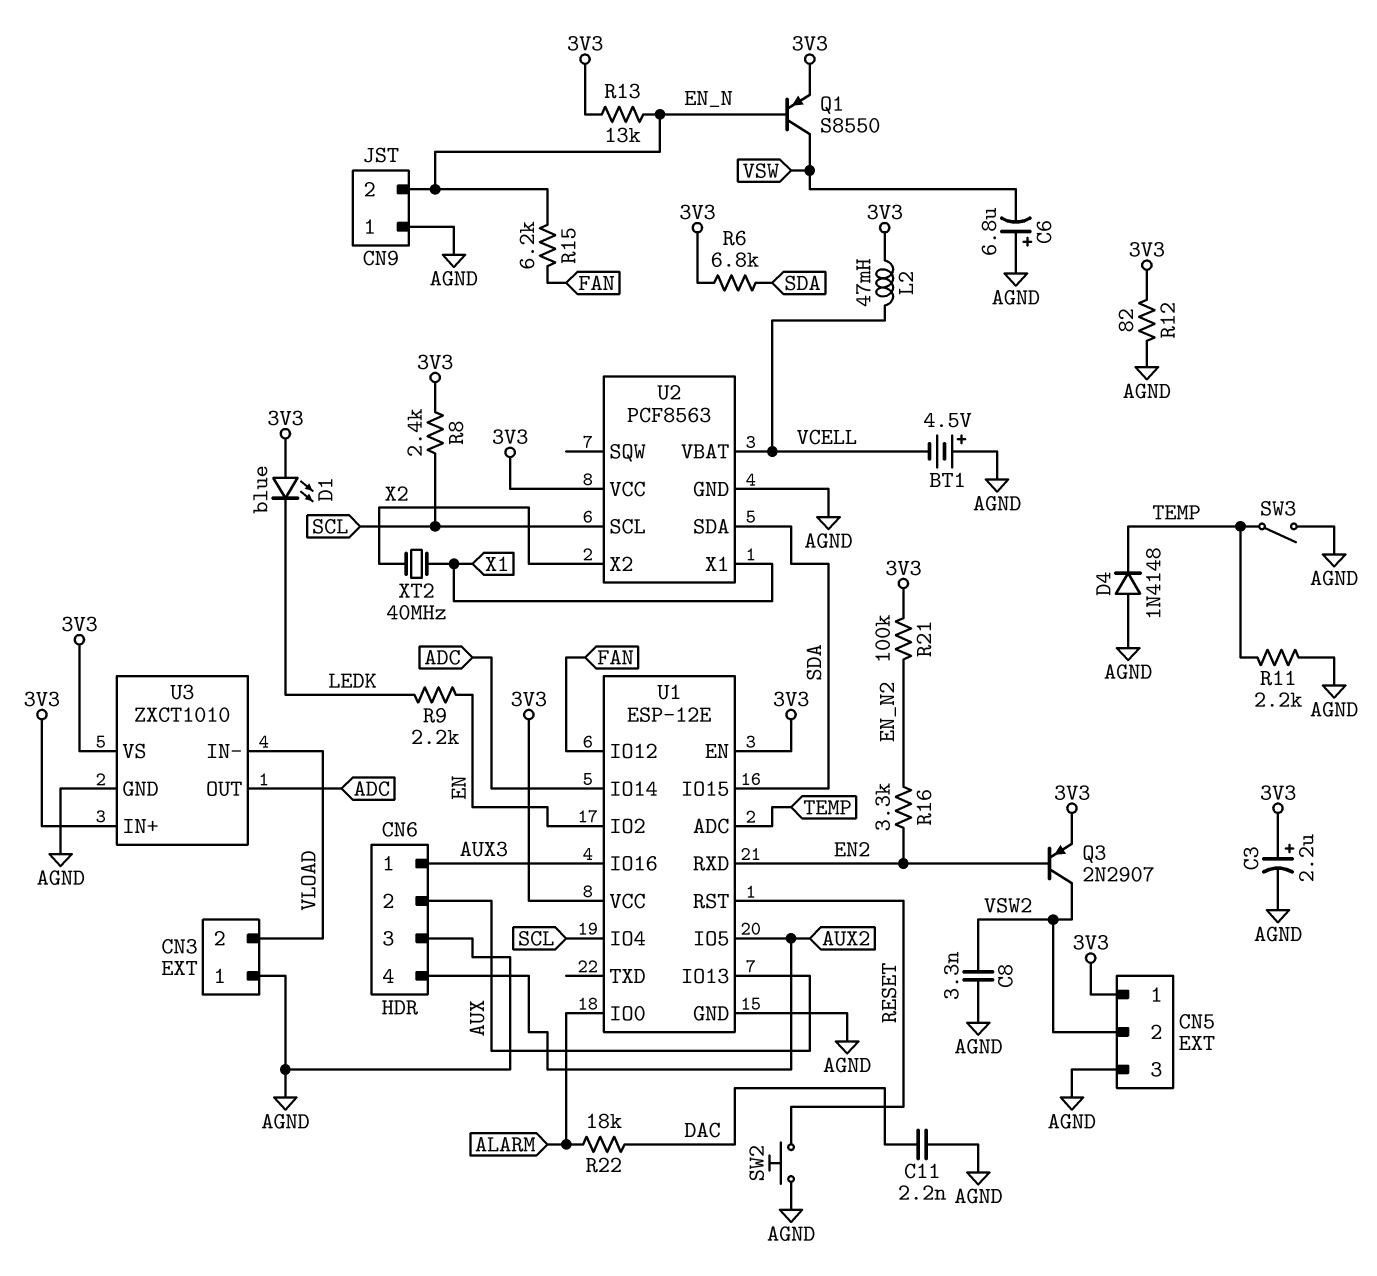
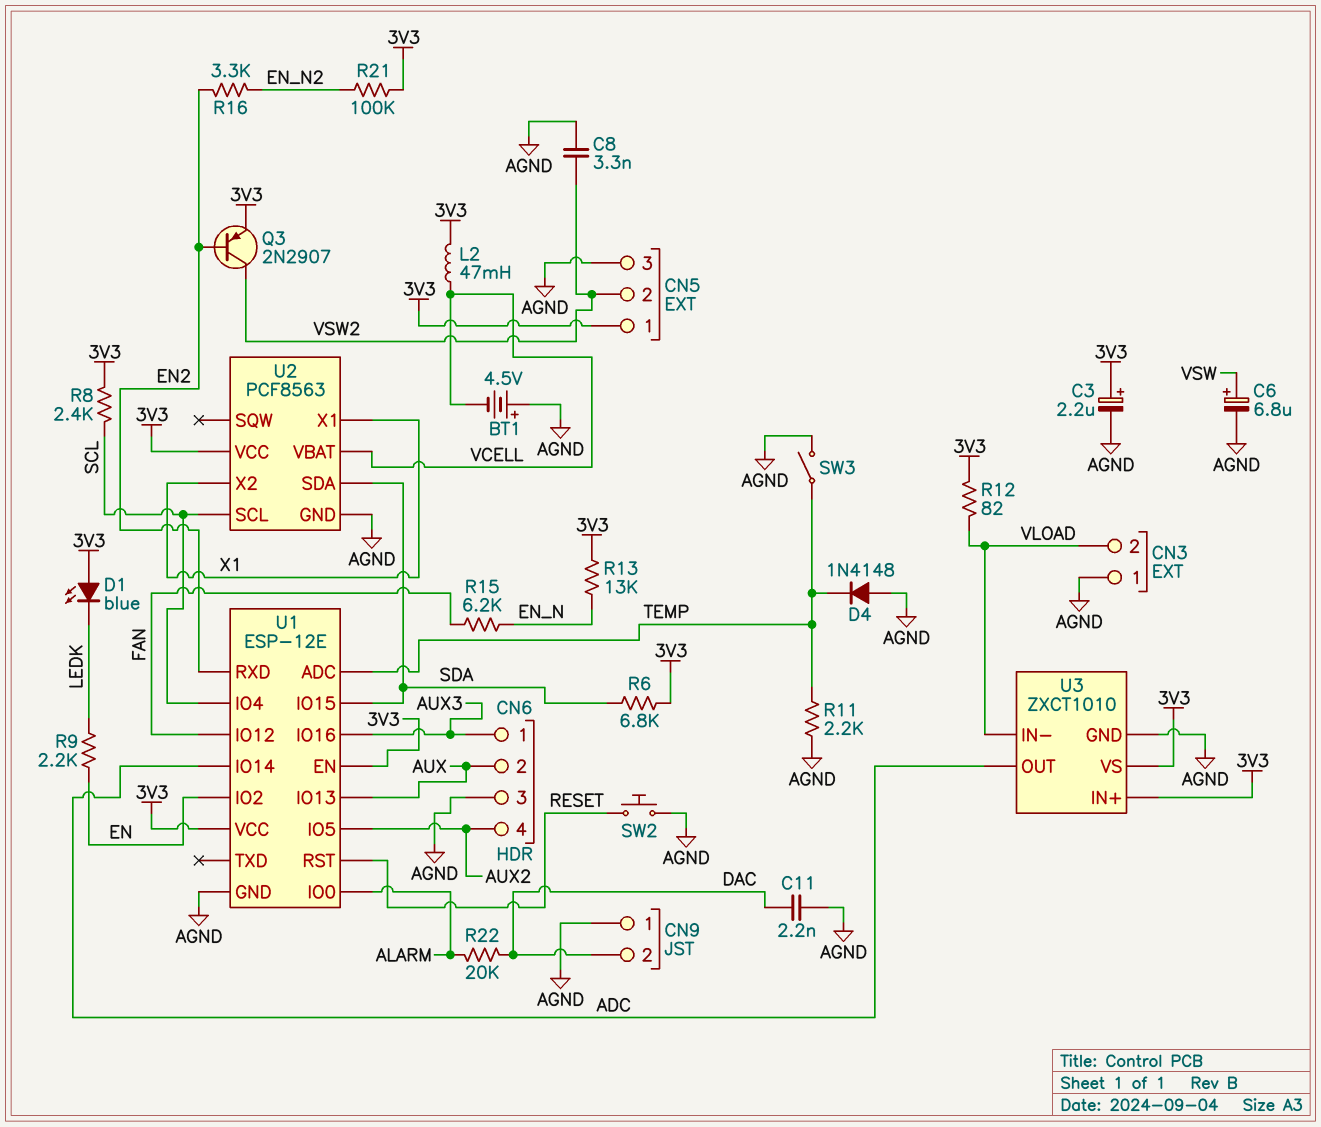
C6: 6.8uF (plus AGND, minus VSW) -> 6.8uF (plus VSW, minus AGND)
CN9 pin 2: EN_N -> DAC
Q1: PNP S8550 (B EN_N, C VSW, E 3V3) -> none
R12: 82 (3V3, AGND) -> 82 (3V3, VLOAD)
R22: 18k (ALARM, DAC) -> 20k (ALARM, DAC)
U2 pin X2: X2 -> X1
XT2: 40MHz (X1, X2) -> none

